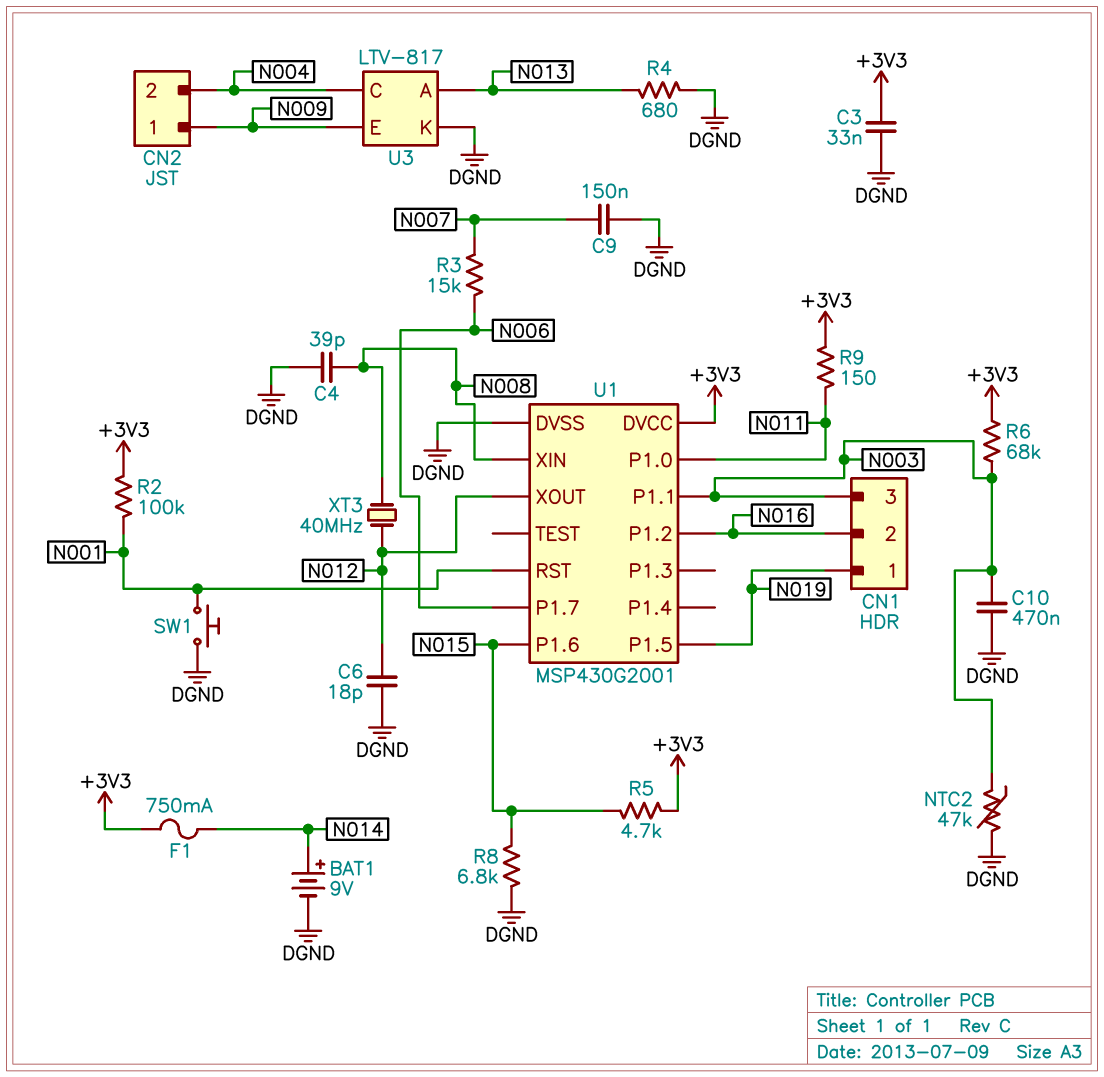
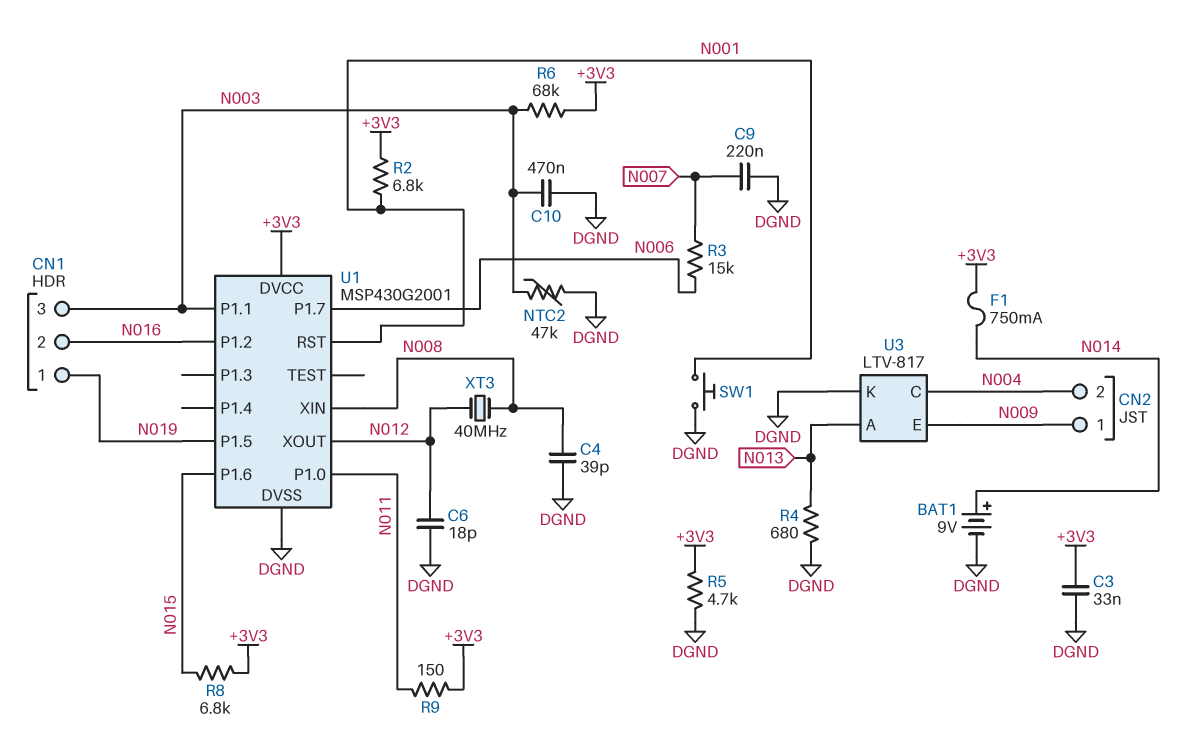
C9: 150nF (DGND, N007) -> 220nF (DGND, N007)
R2: 100k (+3V3, N001) -> 6.8k (+3V3, N001)
R5: 4.7k (+3V3, N015) -> 4.7k (+3V3, DGND)
R8: 6.8k (DGND, N015) -> 6.8k (+3V3, N015)

